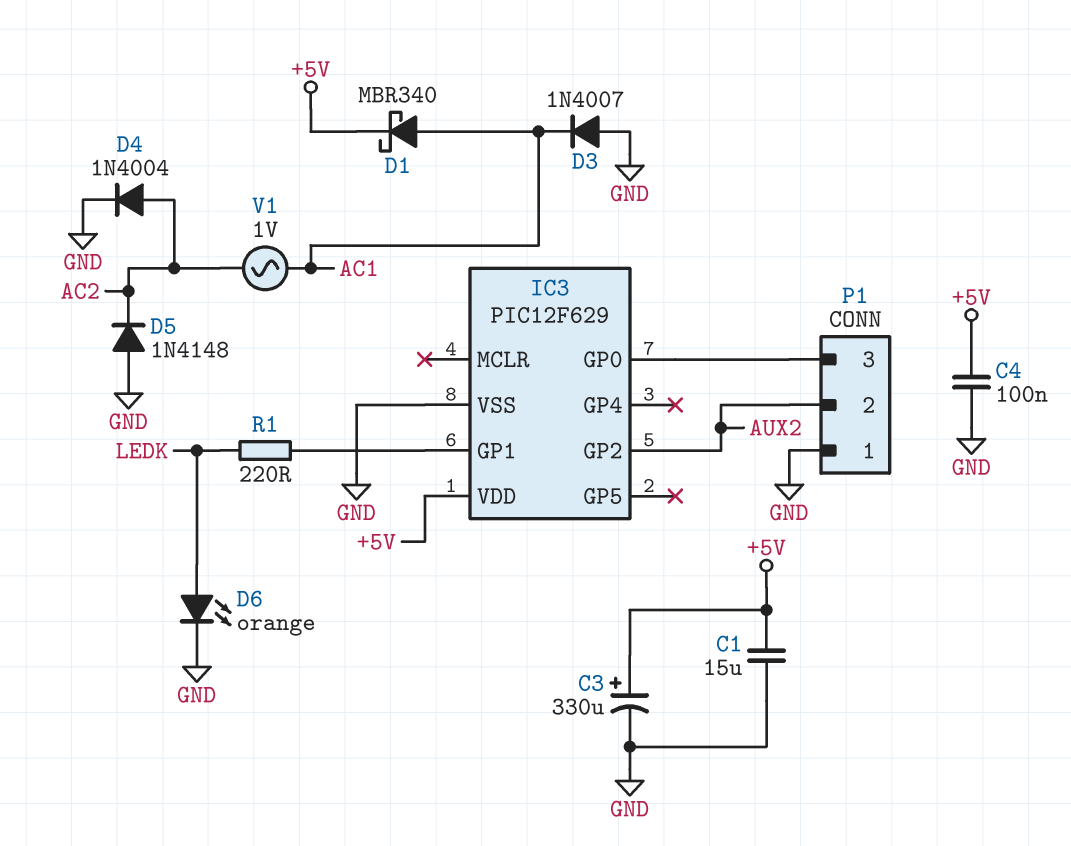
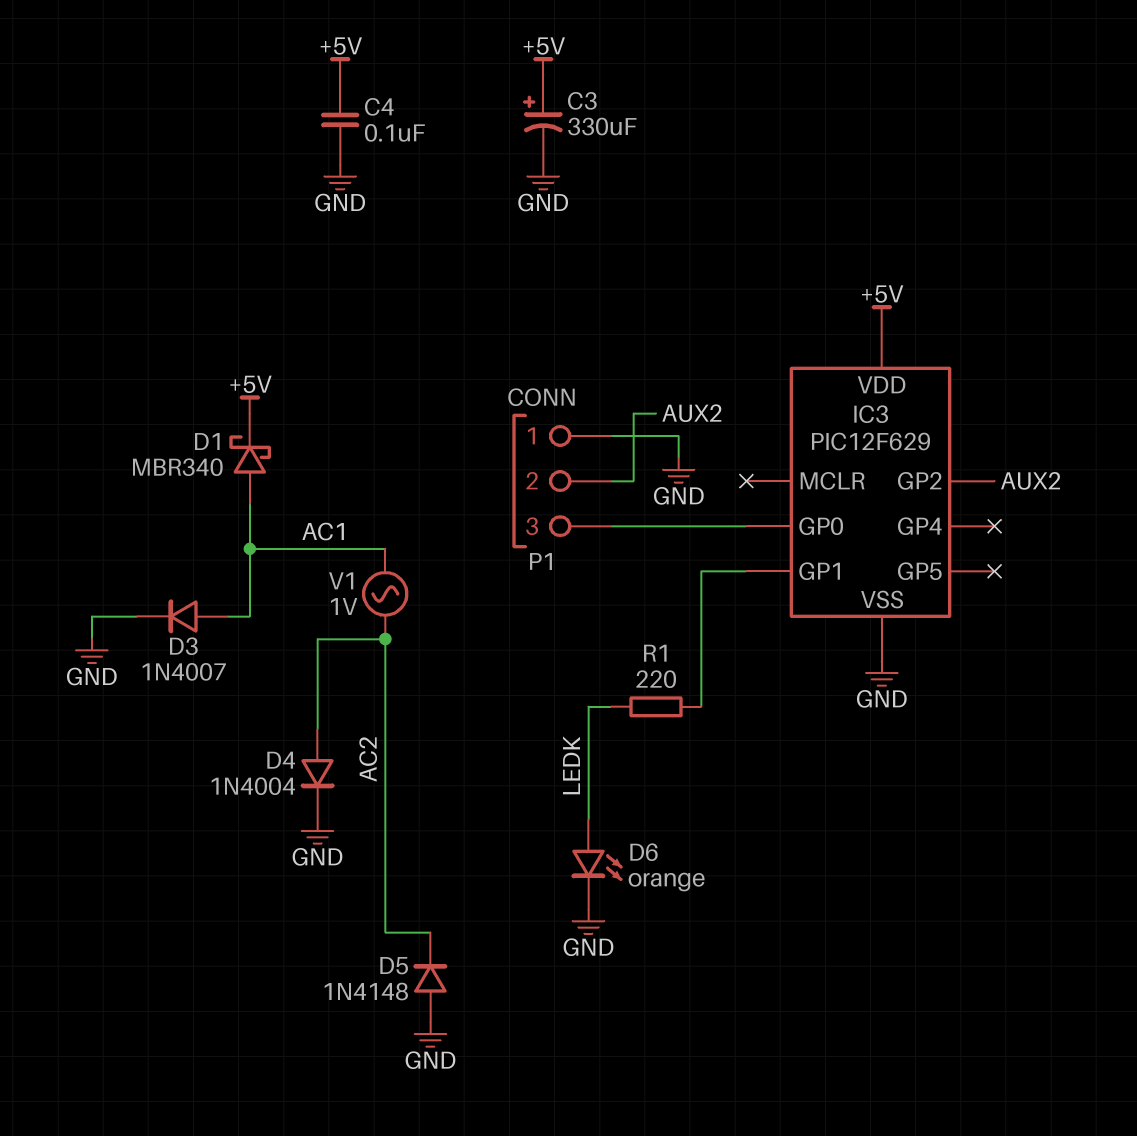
C1: 15uF (+5V, GND) -> none
D3: diode 1N4007 (A GND, K AC1) -> diode 1N4007 (A AC1, K GND)

